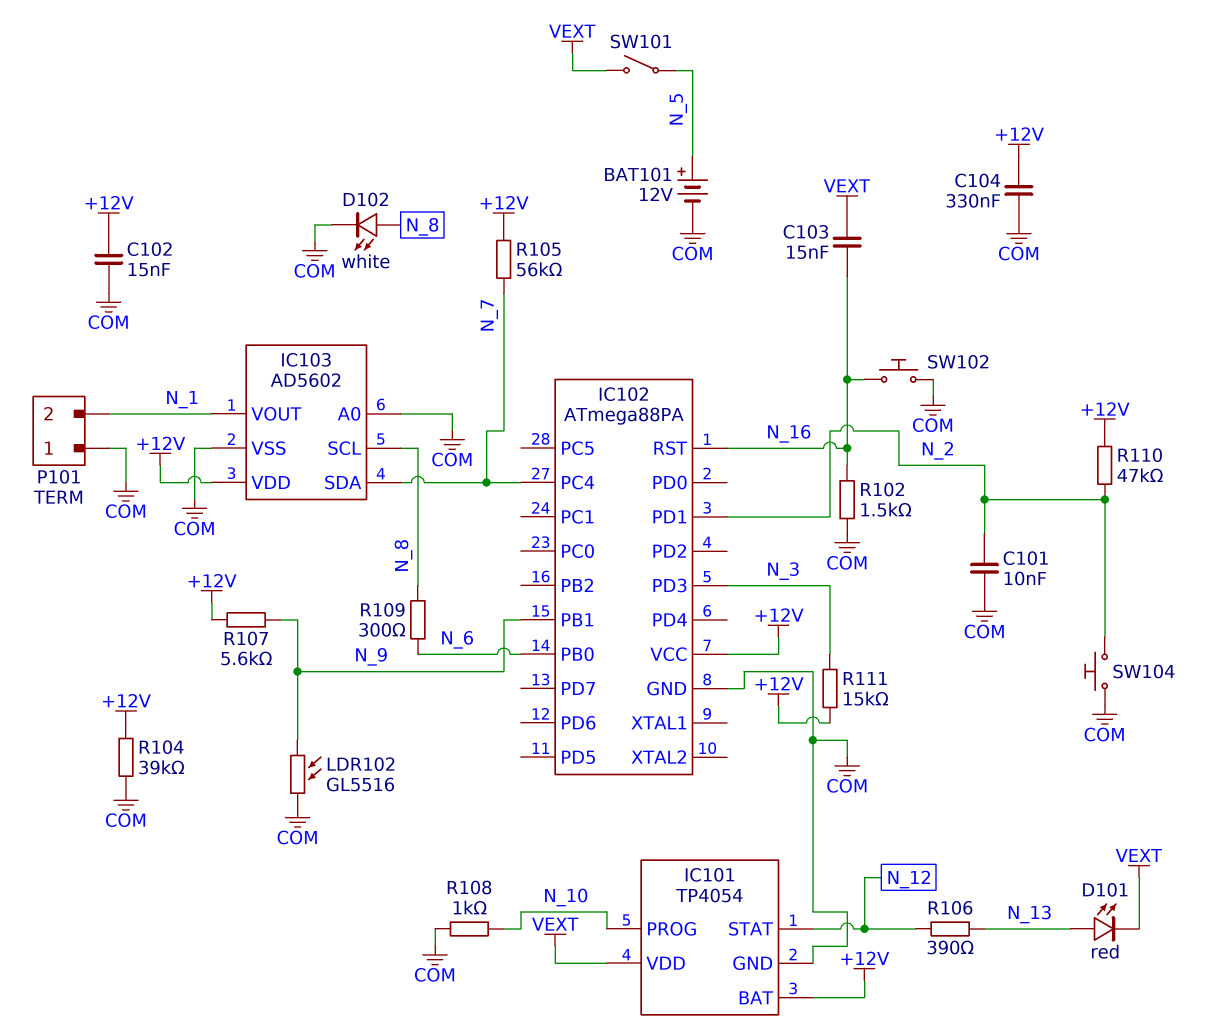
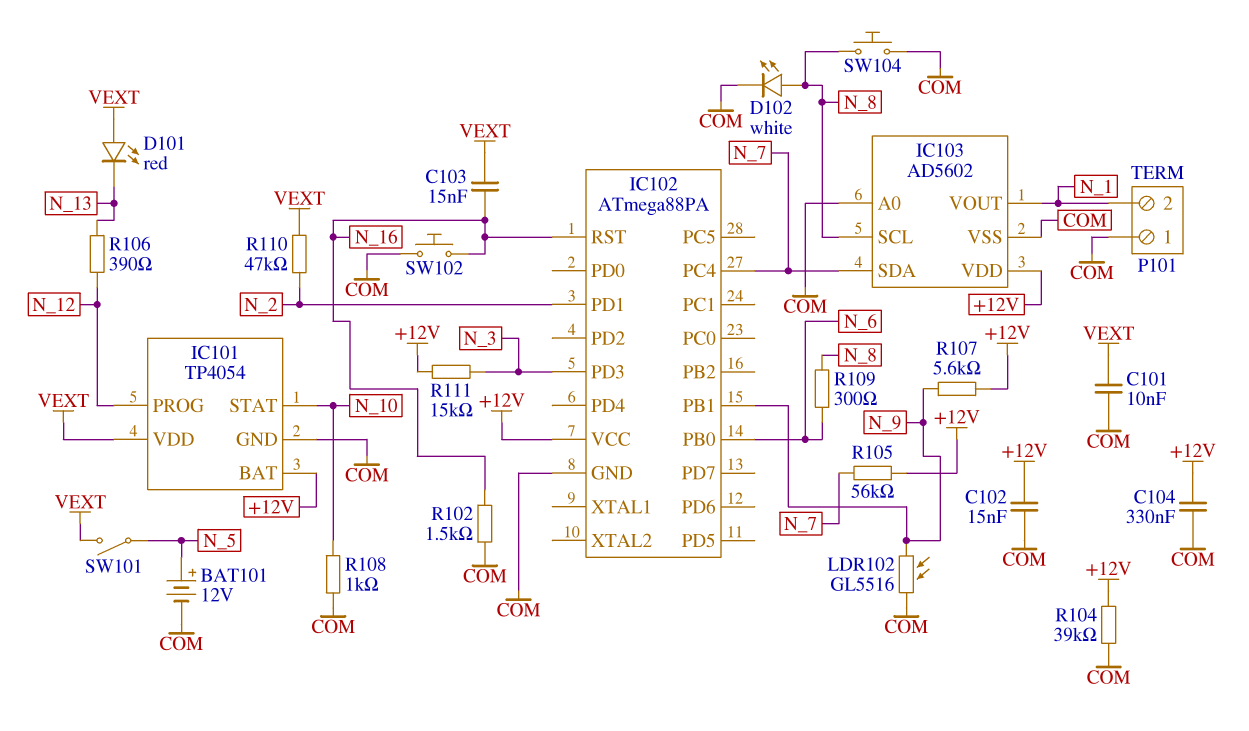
C101: 10nF (COM, N_2) -> 10nF (COM, VEXT)
D101: LED red (A N_13, K VEXT) -> LED red (A VEXT, K N_13)
IC101 pin PROG: N_10 -> N_12
IC101 pin STAT: N_12 -> N_10
R110: 47k (+12V, N_2) -> 47k (N_2, VEXT)
SW104: button (COM, N_2) -> button (COM, N_8)

